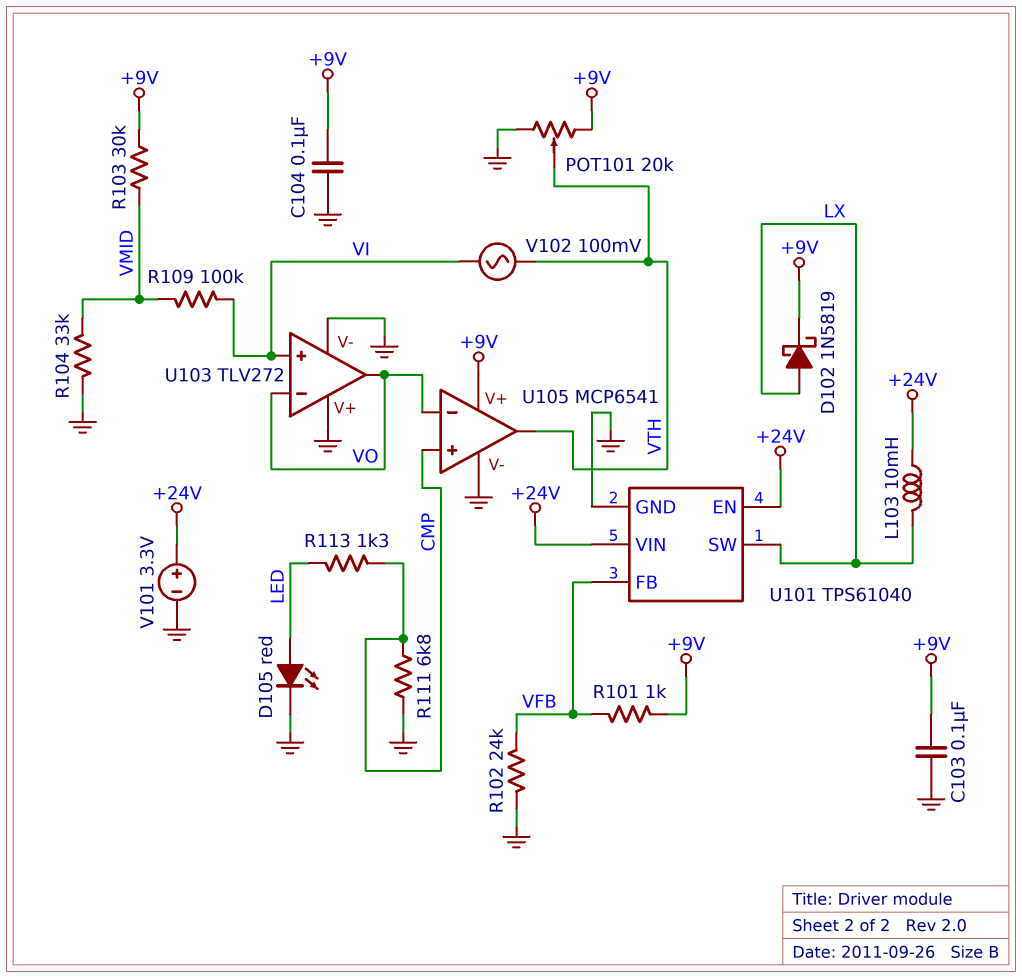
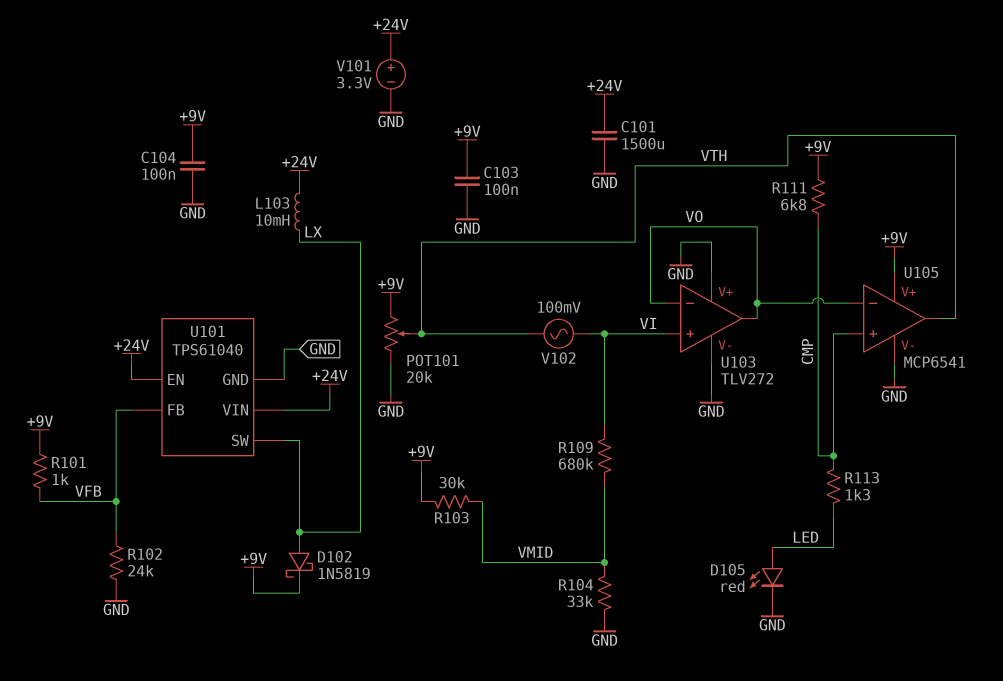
C101: none -> 1500uF (+24V, GND)
R109: 100k (VI, VMID) -> 680k (VI, VMID)
R111: 6.8k (CMP, GND) -> 6.8k (+9V, CMP)

